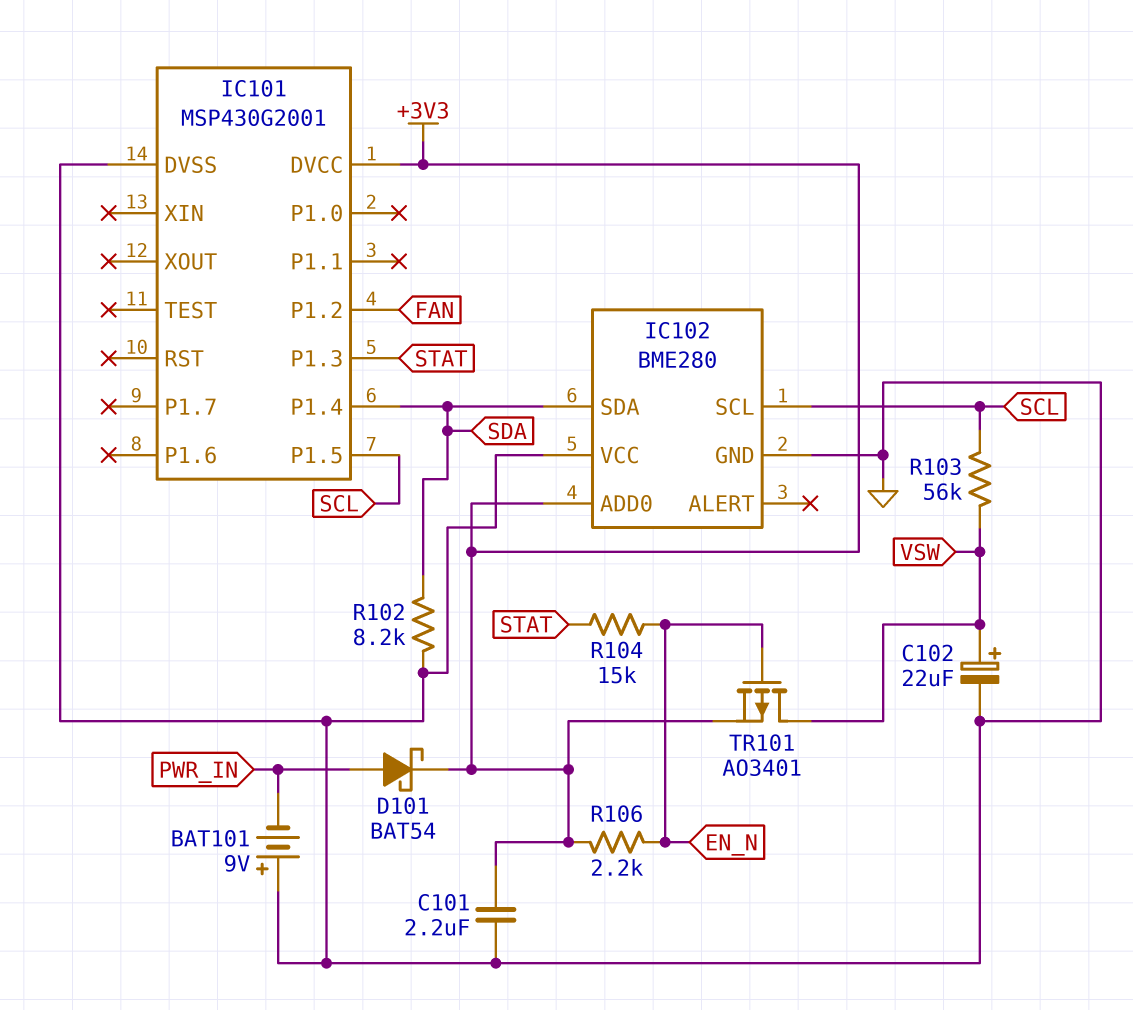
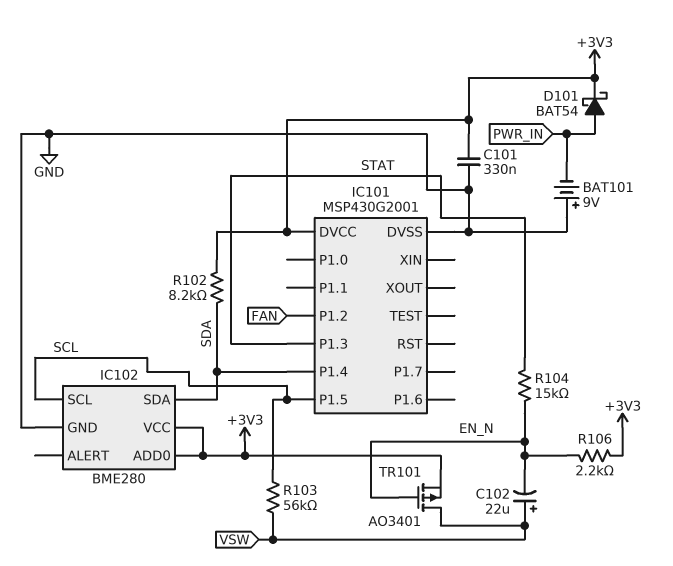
C101: 2.2uF (+3V3, GND) -> 330nF (+3V3, GND)
C102: 22uF (plus VSW, minus GND) -> 22uF (plus VSW, minus EN_N)
IC102 pin VCC: GND -> +3V3
R102: 8.2k (GND, SDA) -> 8.2k (+3V3, SDA)

